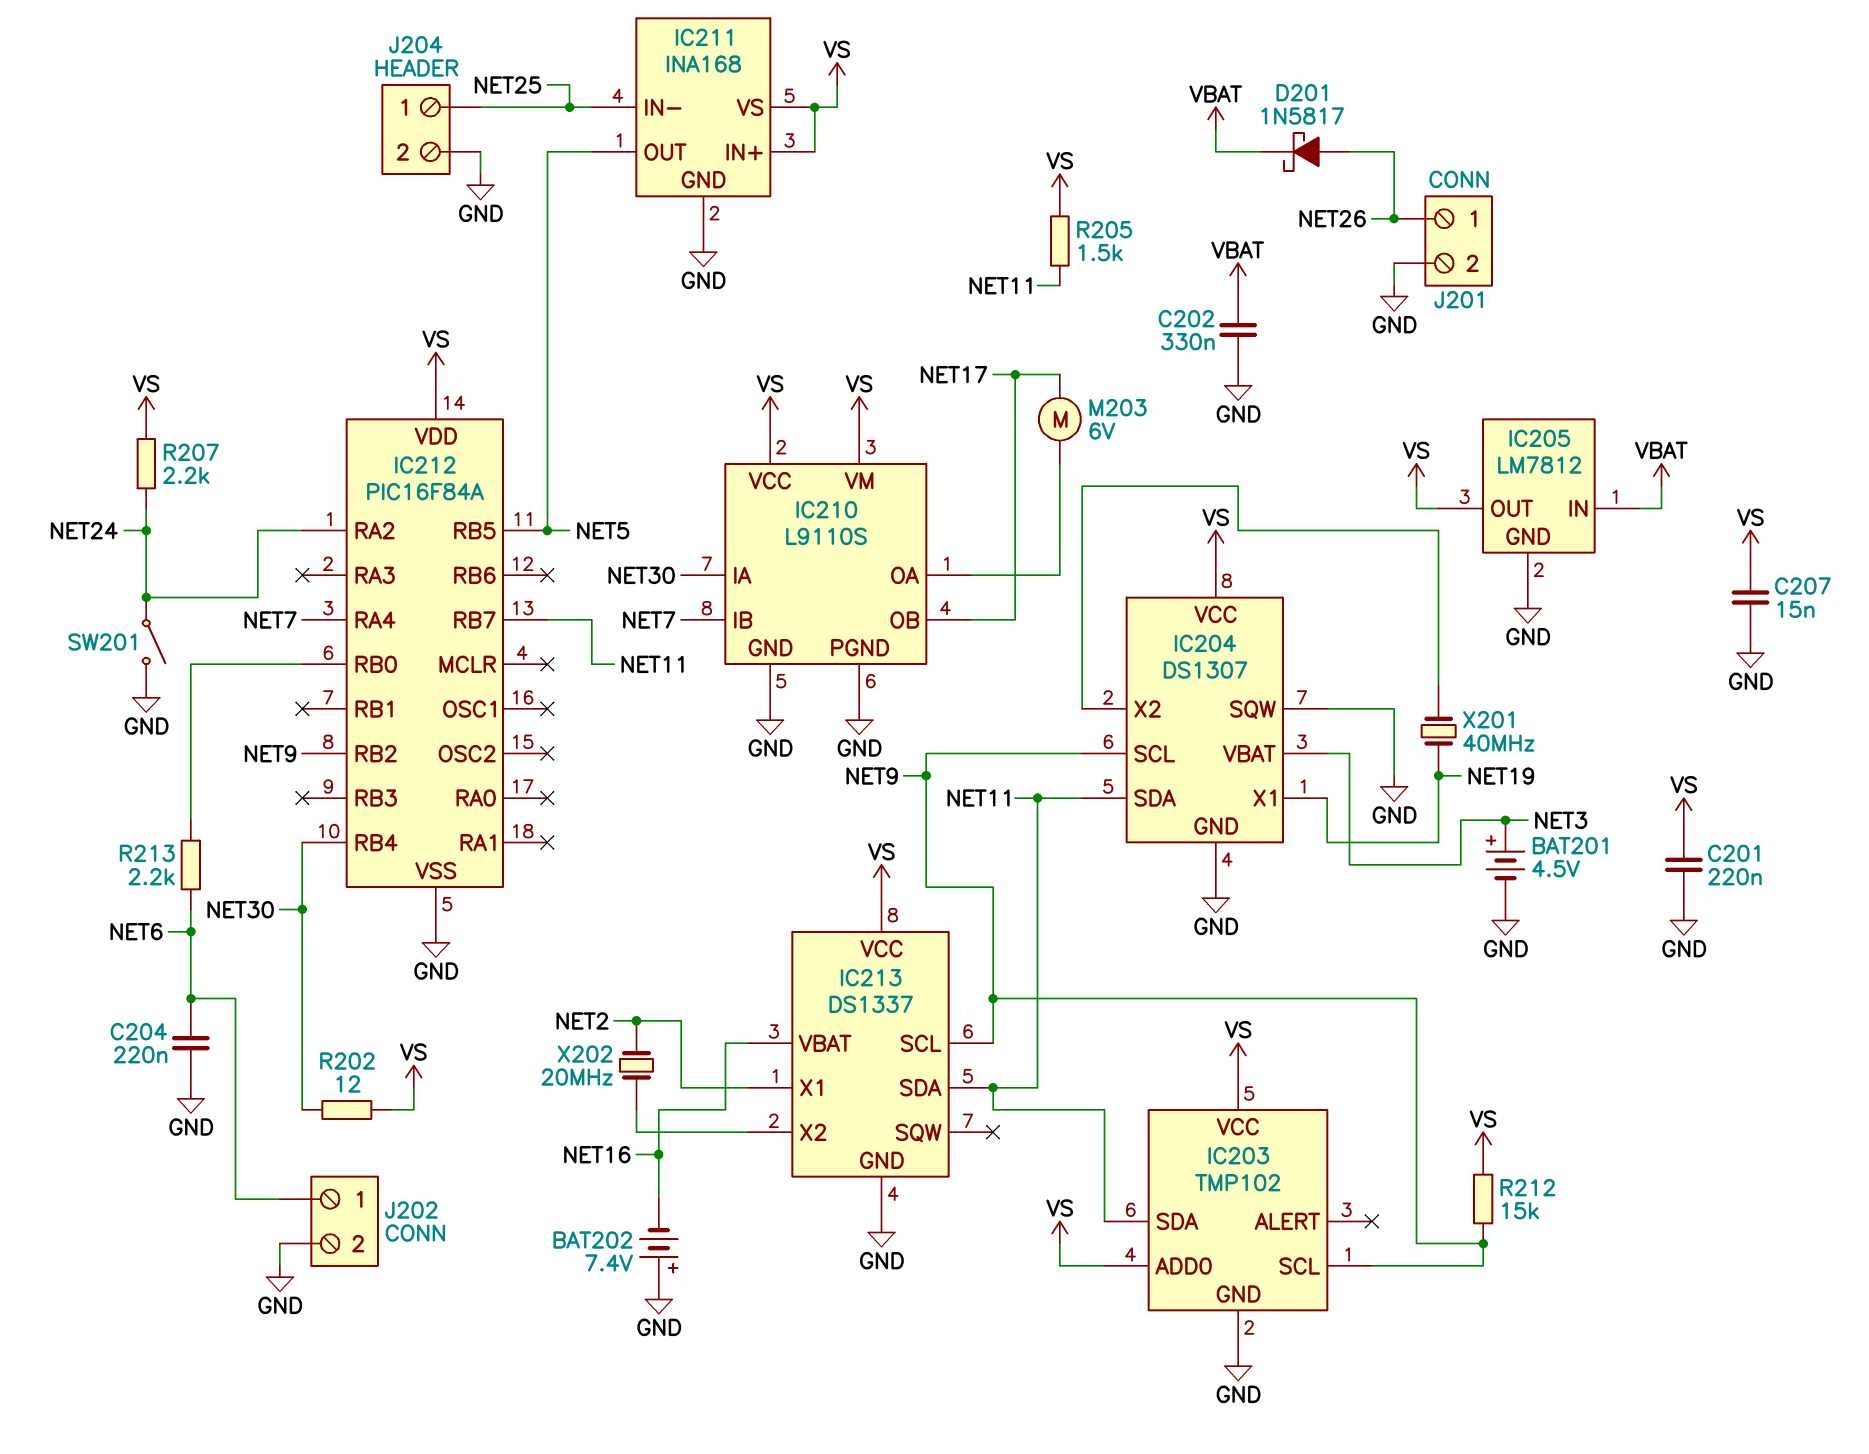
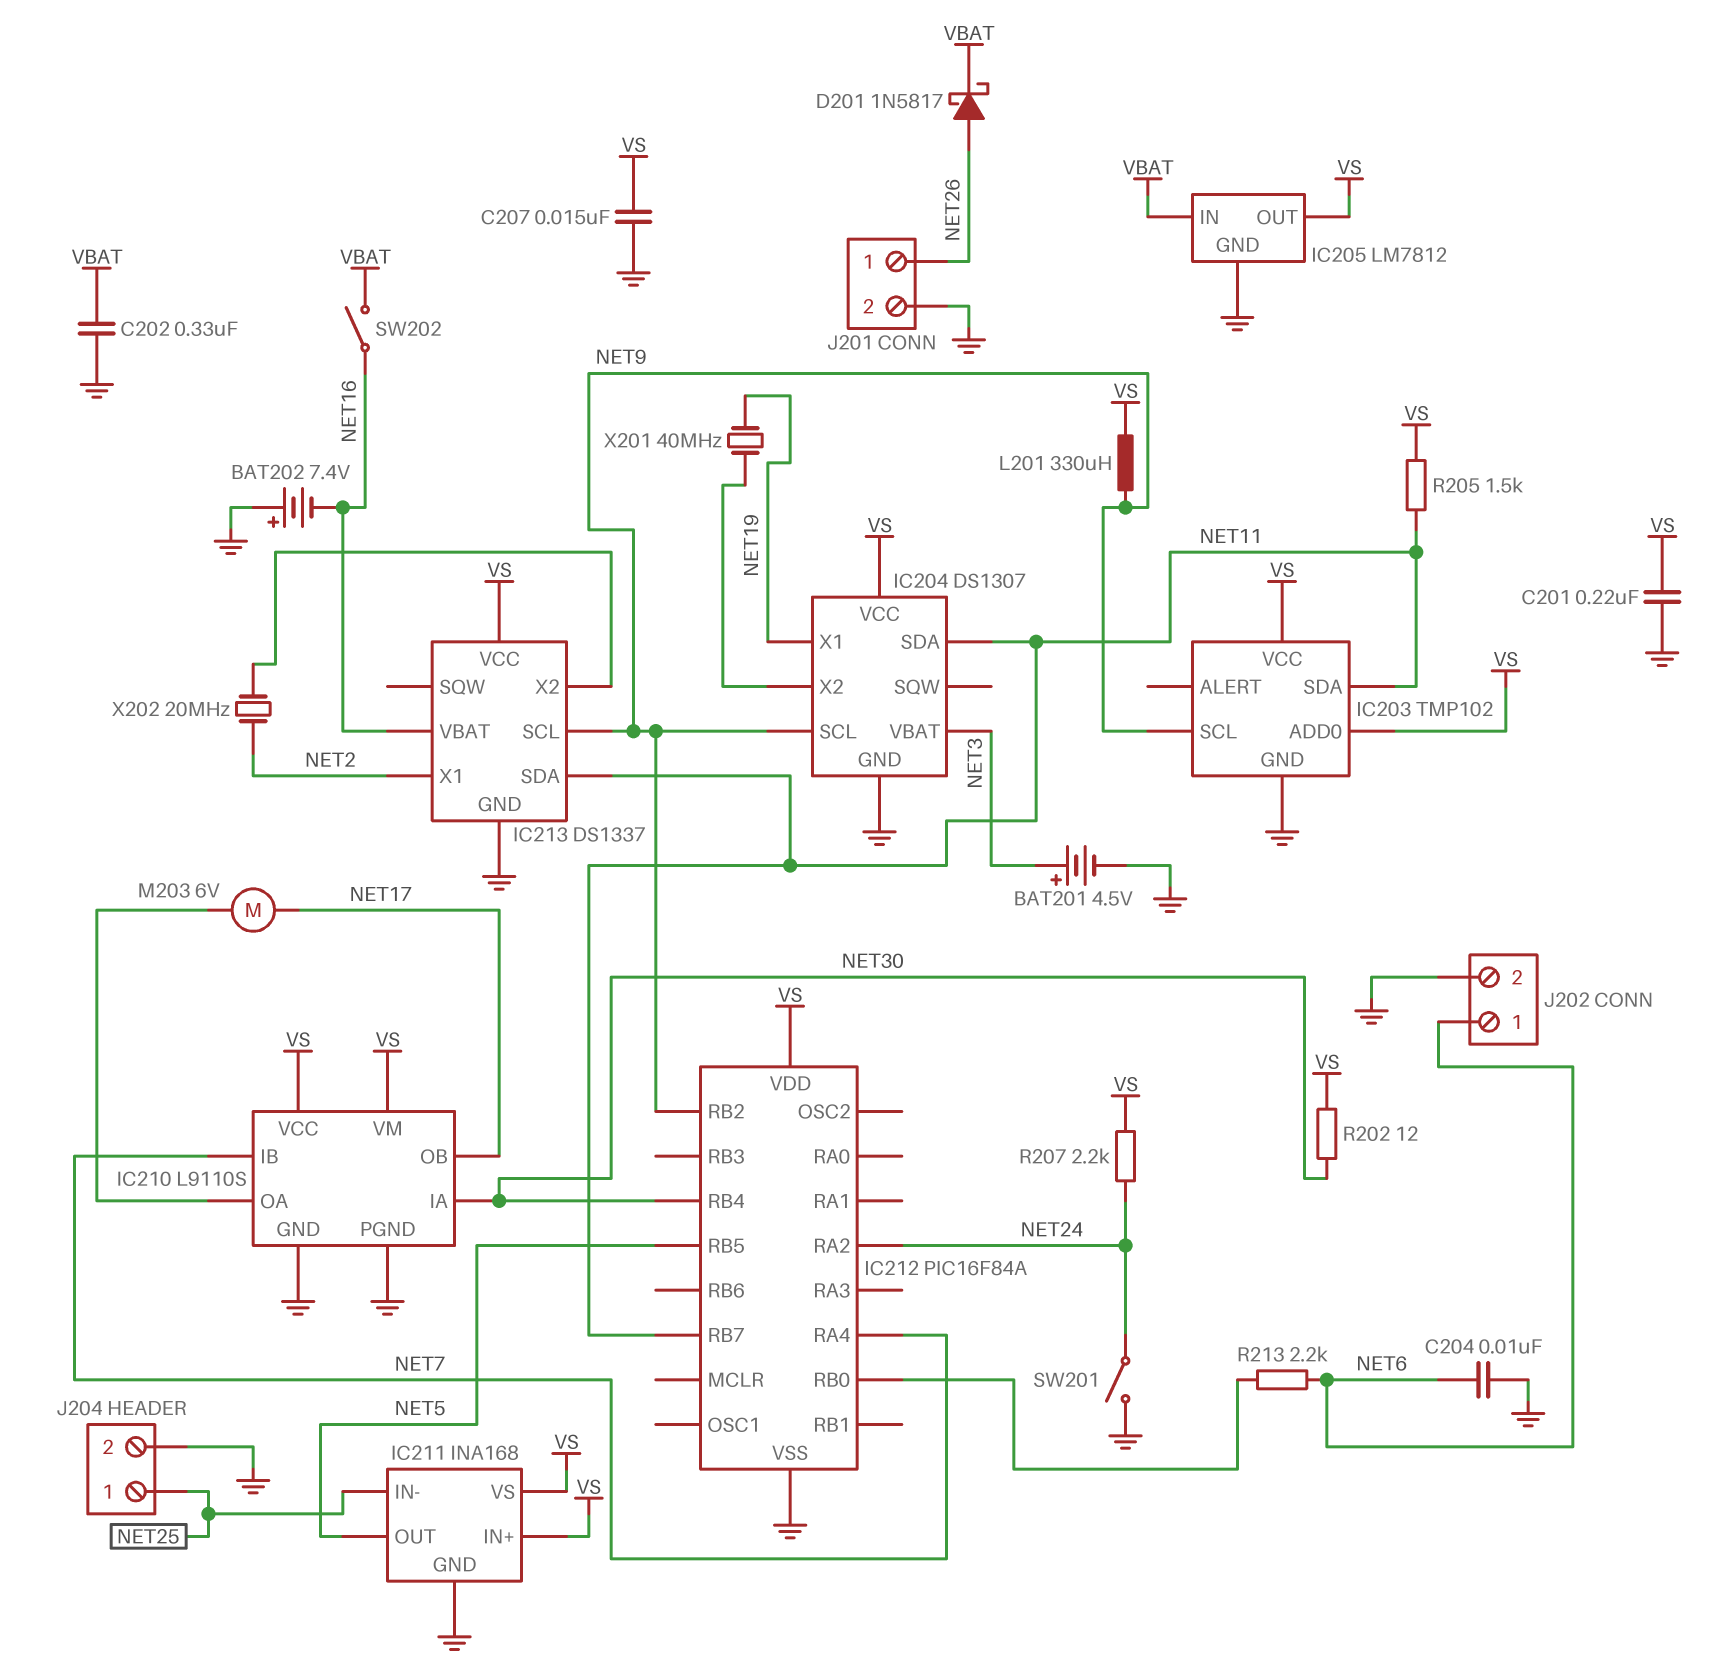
C204: 220nF (GND, NET6) -> 10nF (GND, NET6)
IC204 pin SQW: GND -> none
L201: none -> 330uH (NET9, VS)
R212: 15k (NET9, VS) -> none
SW202: none -> switch (NET16, VBAT)

